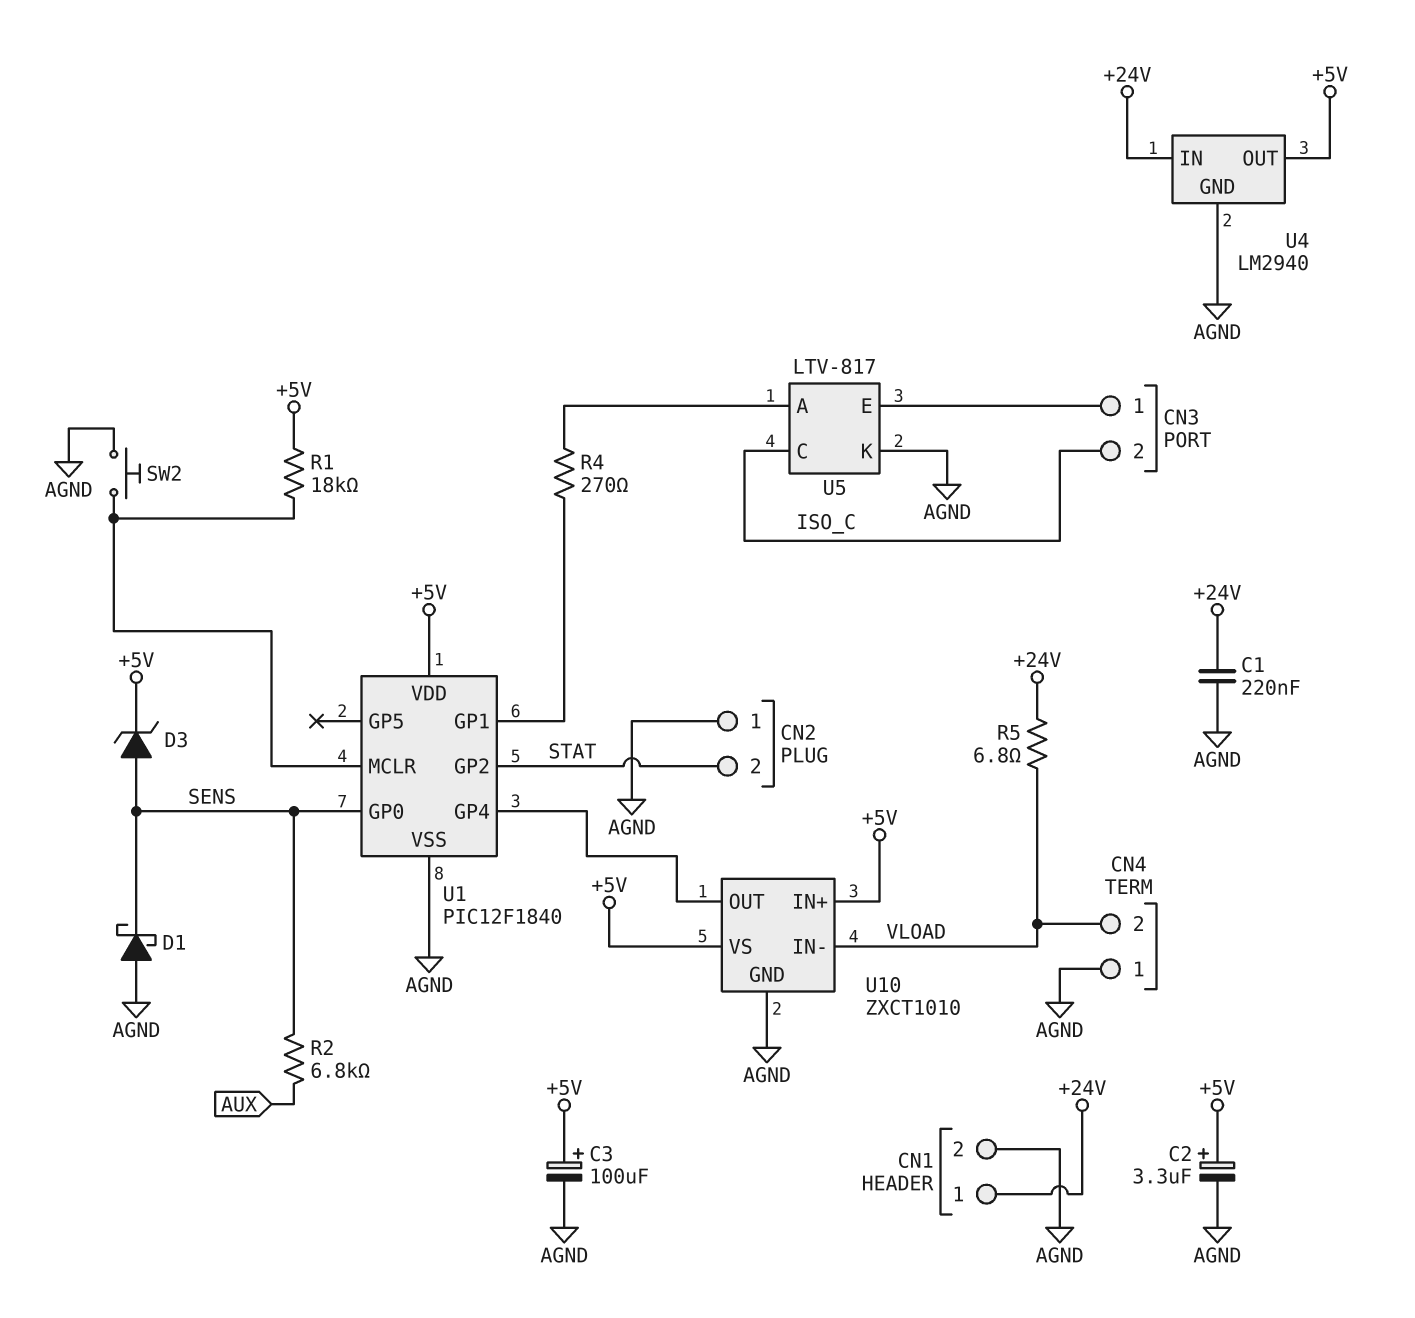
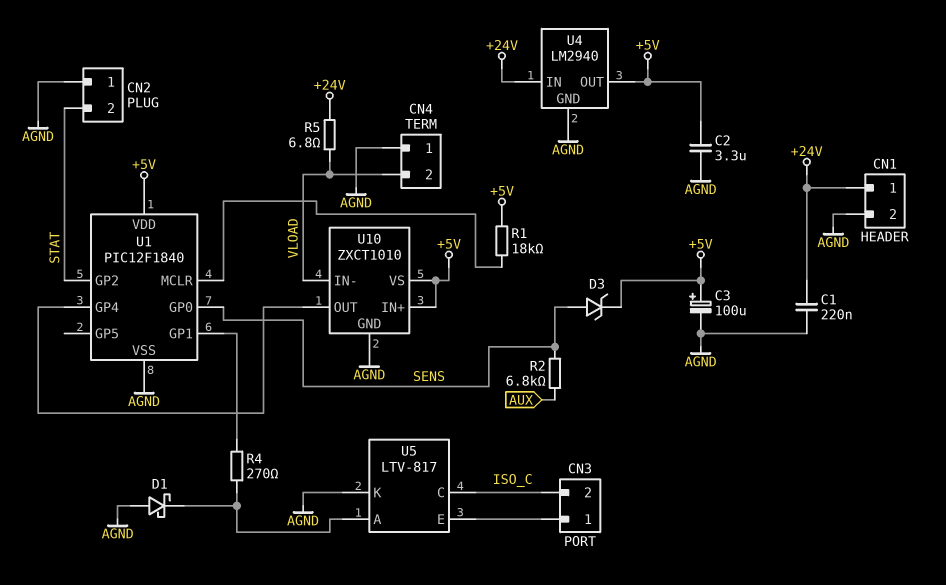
C2: 3.3uF (plus +5V, minus AGND) -> 3.3uF (+5V, AGND)
D1: schottky (A AGND, K SENS) -> schottky (A AGND, K U5/A)
SW2: button (AGND, U1/MCLR) -> none

